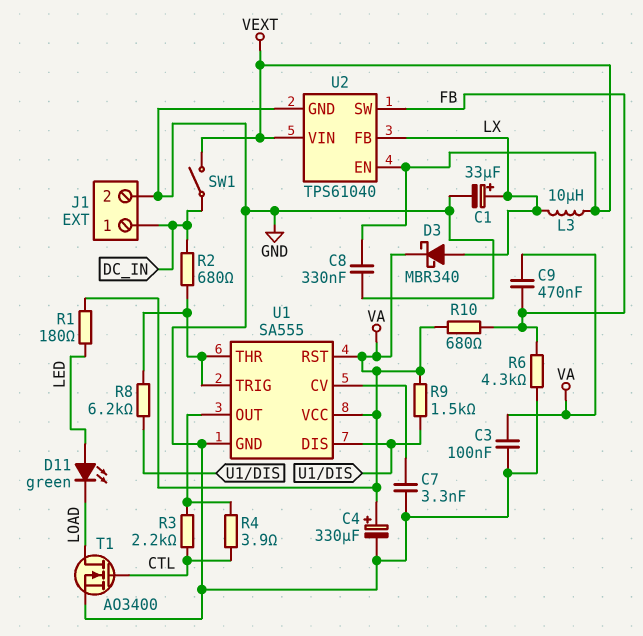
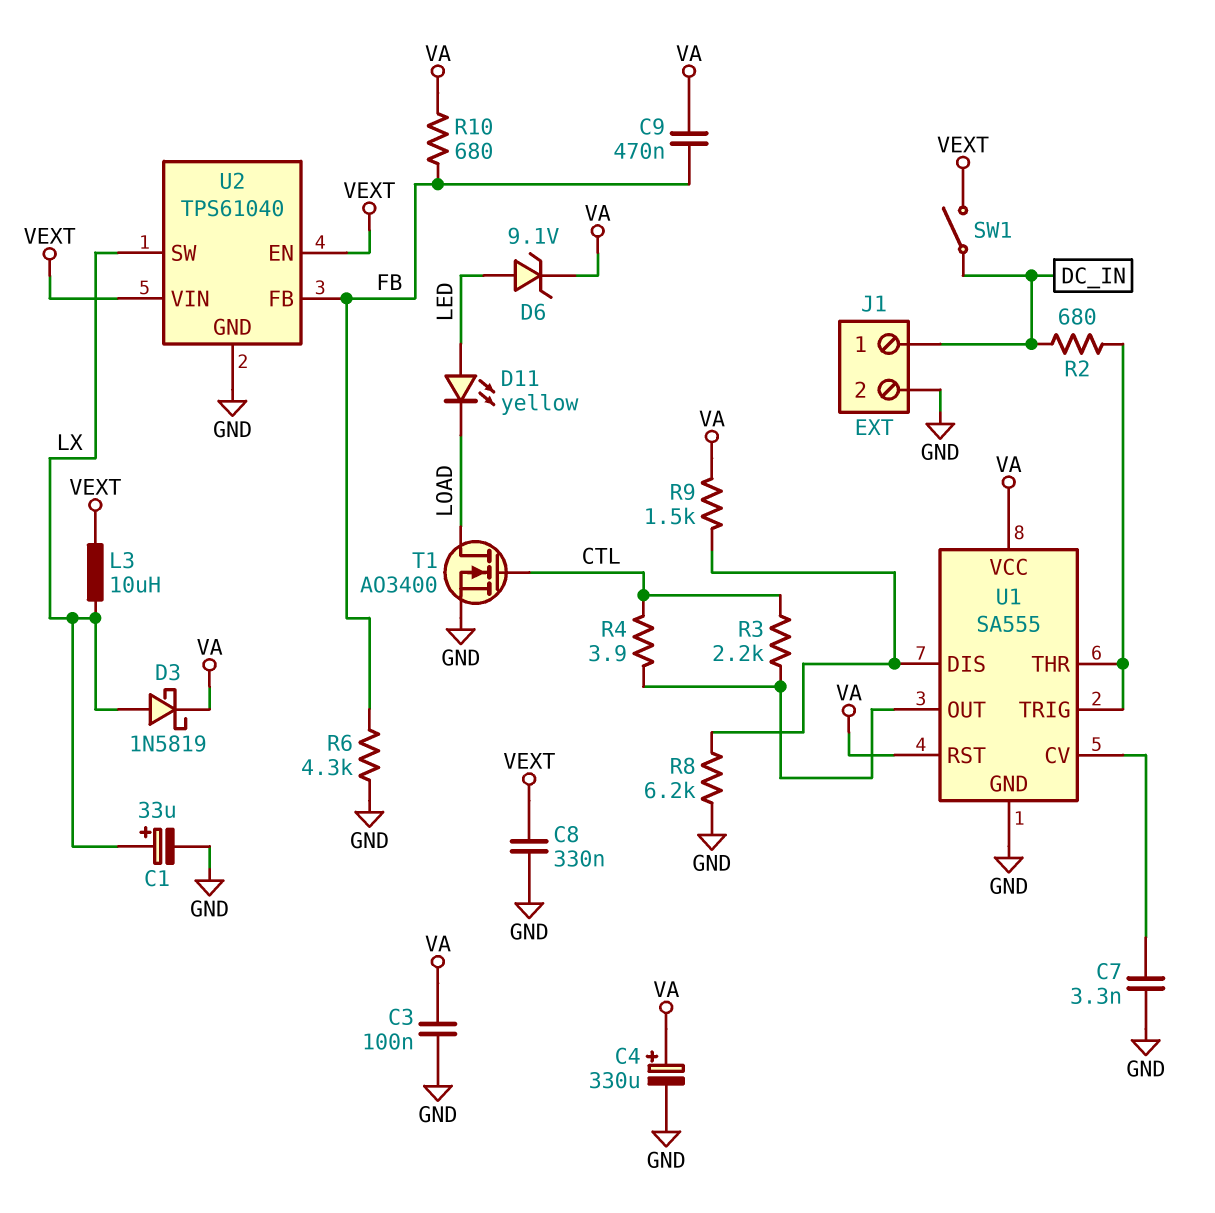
D3: schottky MBR340 (A LX, K VA) -> schottky 1N5819 (A LX, K VA)
D6: none -> zener 9.1V (A LED, K VA)
D11: LED green (A LED, K LOAD) -> LED yellow (A LED, K LOAD)
R1: 180 (LED, VA) -> none
R8: 6.2k (U1/DIS, U1/THR) -> 6.2k (GND, U1/DIS)
U2 pin FB: LX -> FB
U2 pin SW: FB -> LX

